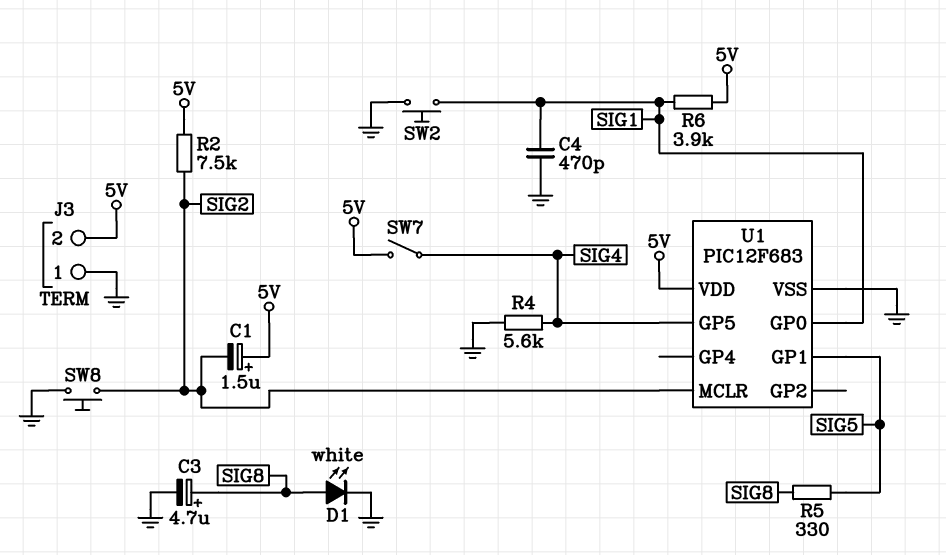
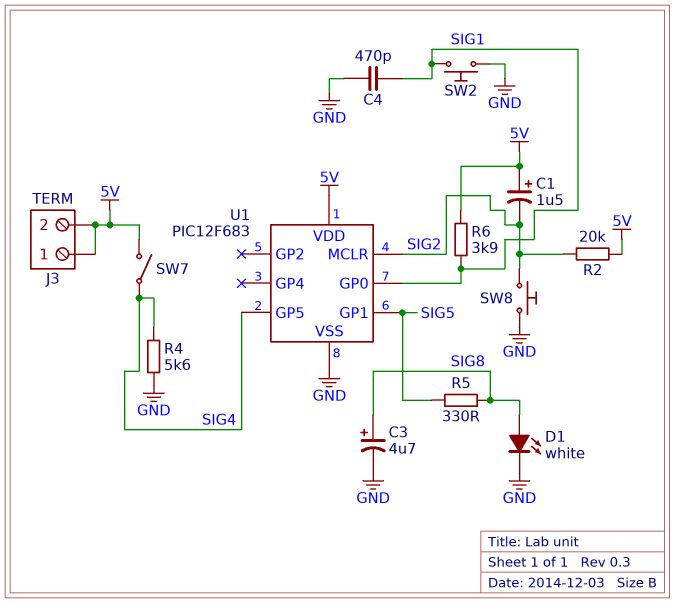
J3 pin 1: GND -> 5V
R2: 7.5k (5V, SIG2) -> 20k (5V, SIG2)

